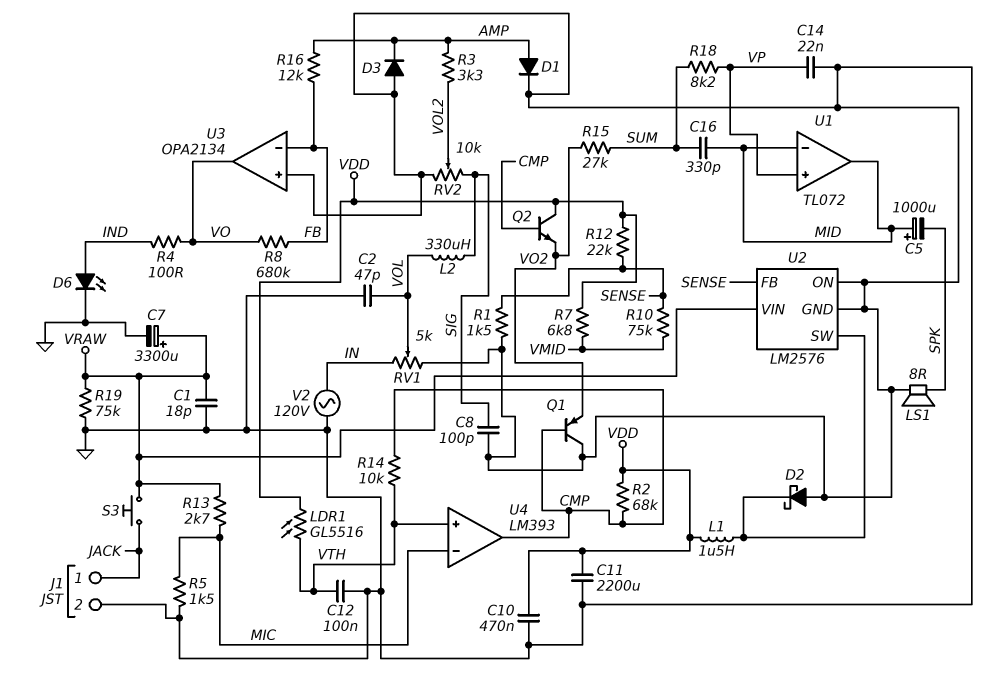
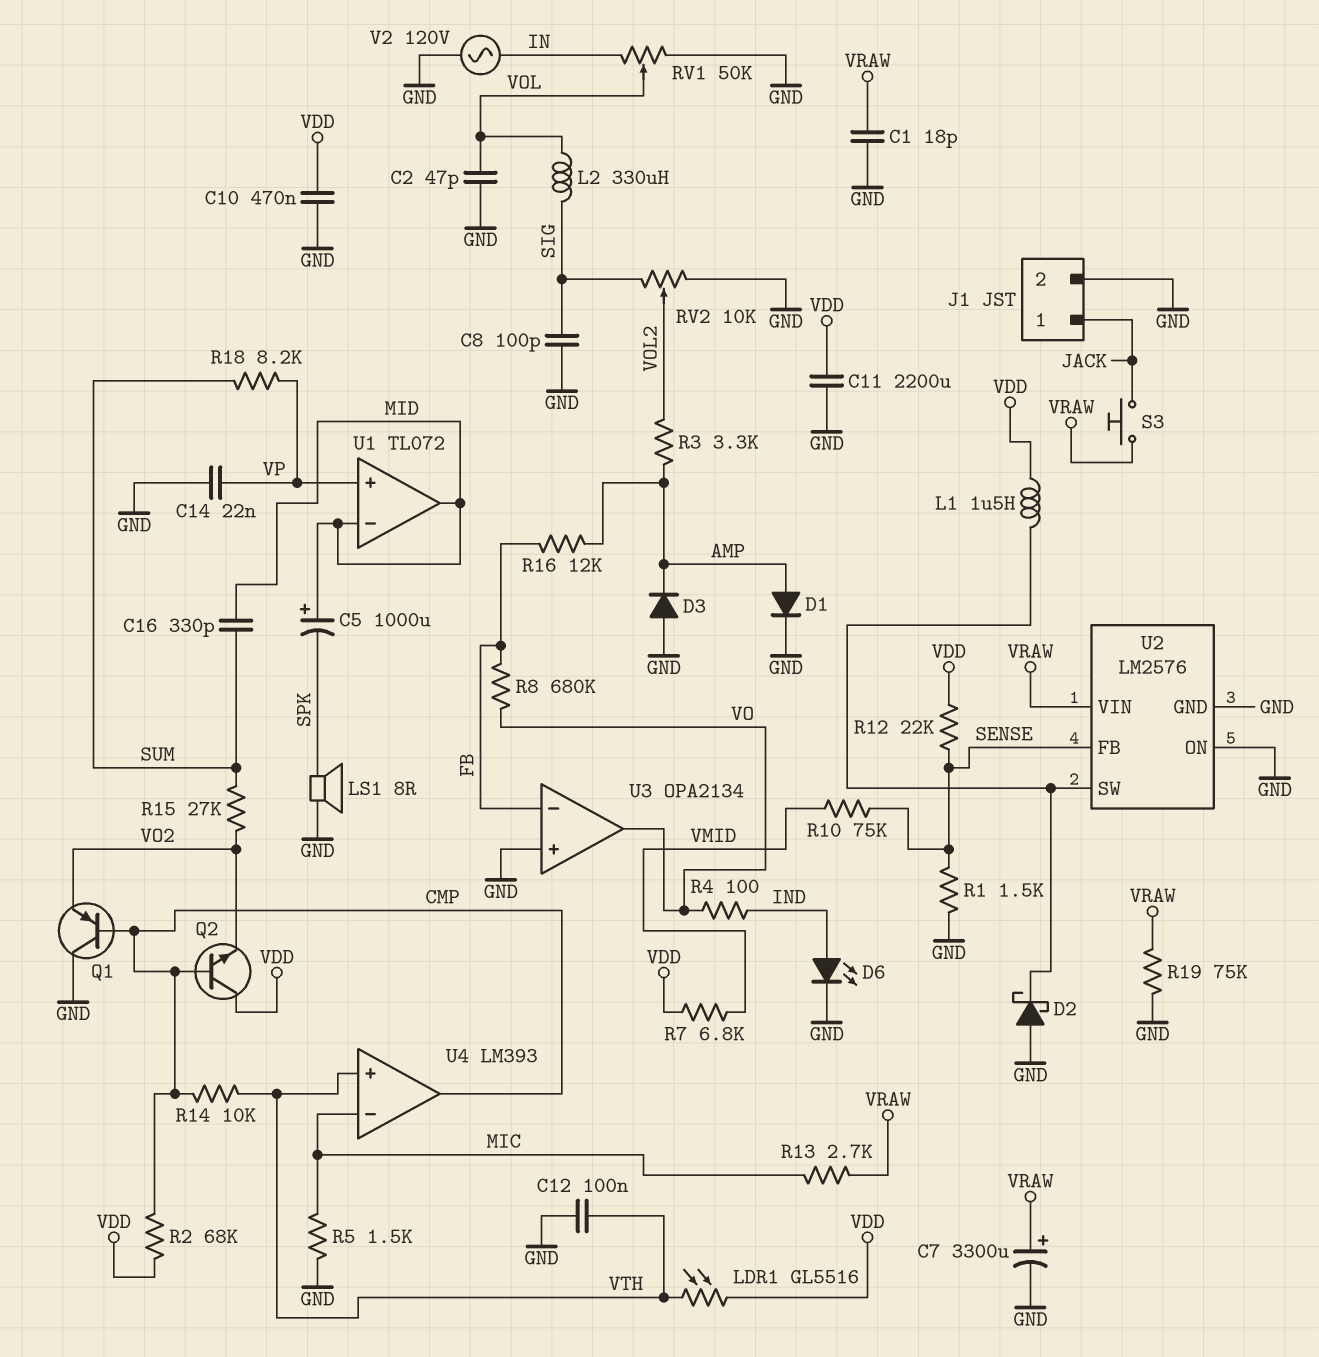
RV1: 5k (GND, IN, wiper VOL) -> 50k (GND, IN, wiper VOL)

